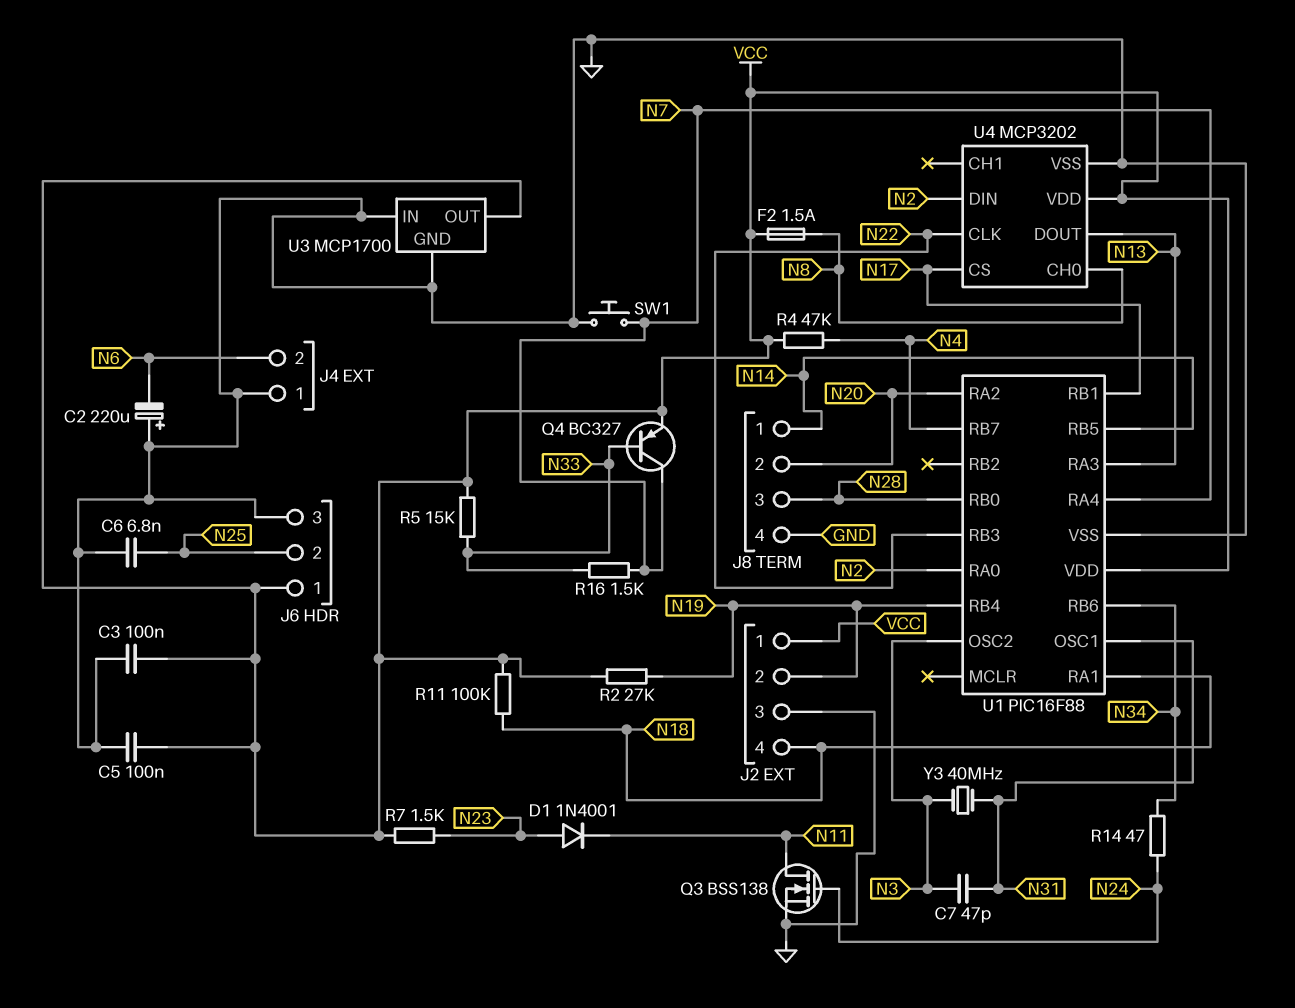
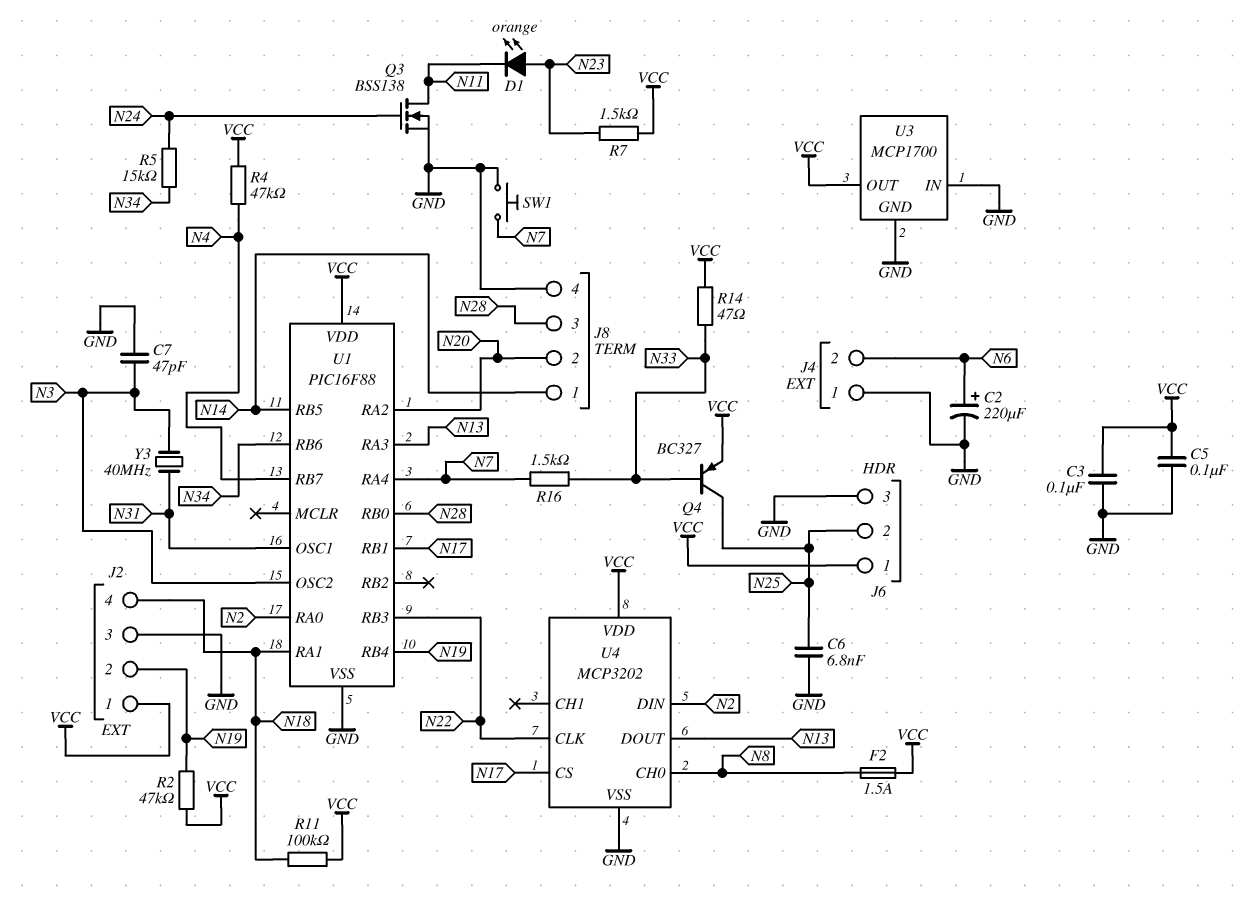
C2: 220uF (plus GND, minus N6) -> 220uF (plus N6, minus GND)
C7: 47pF (N3, N31) -> 47pF (GND, N3)
D1: diode 1N4001 (A N23, K N11) -> LED orange (A N23, K N11)
Q4: PNP BC327 (B N33, C N7, E VCC) -> PNP BC327 (B N33, C N25, E VCC)
R2: 27k (N19, VCC) -> 47k (N19, VCC)
R5: 15k (N33, VCC) -> 15k (N24, N34)
R14: 47 (N24, N34) -> 47 (N33, VCC)

